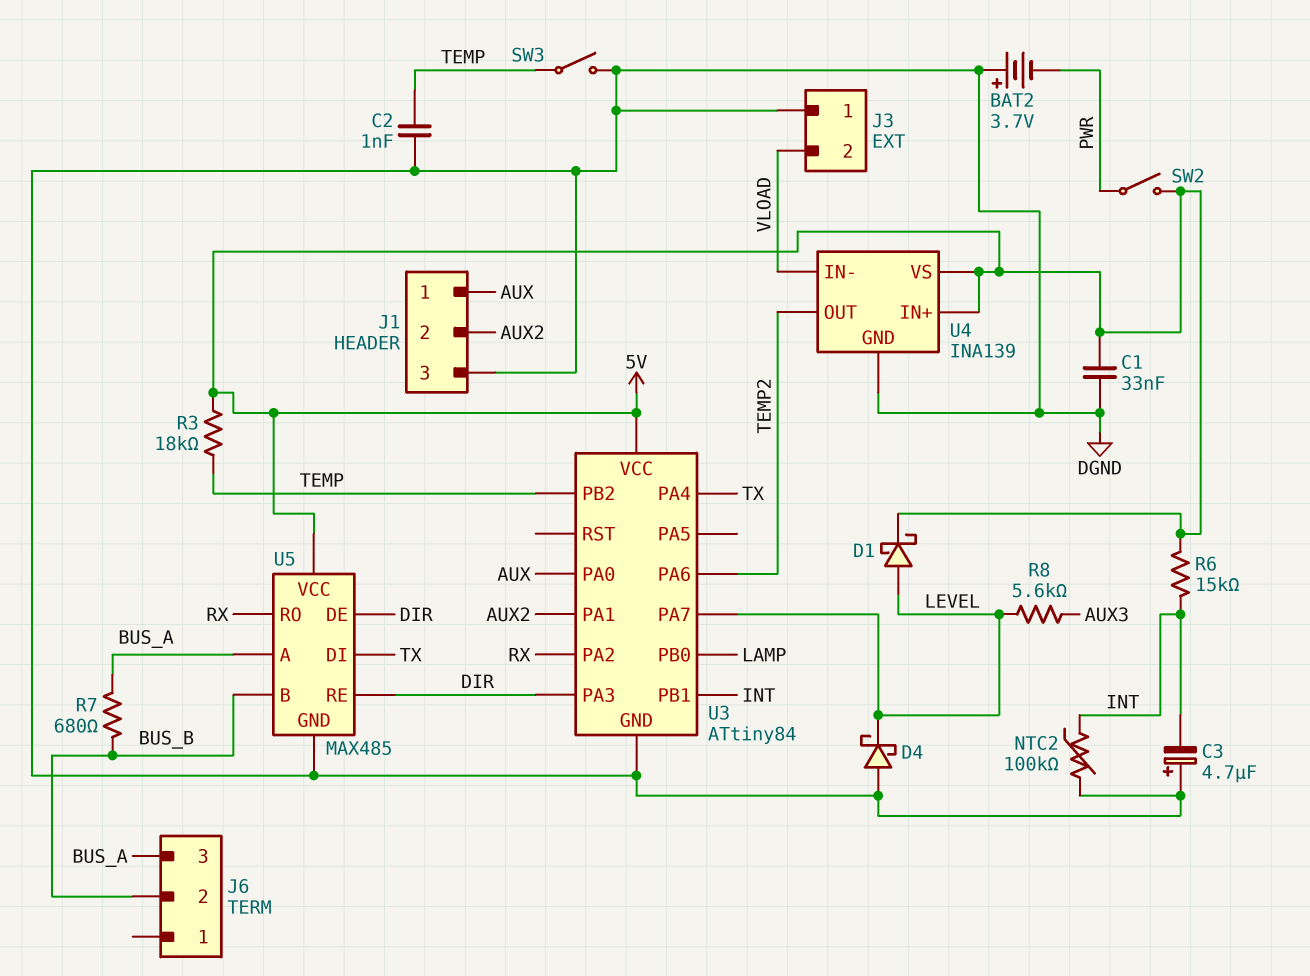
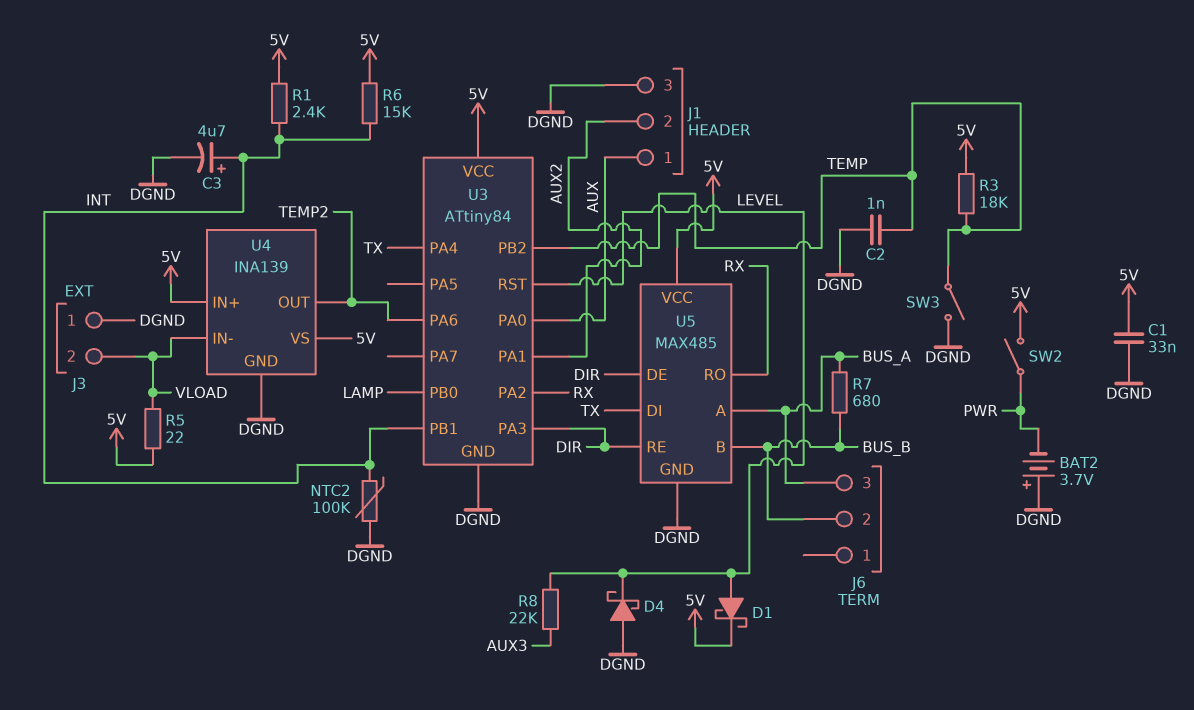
C3: 4.7uF (plus DGND, minus INT) -> 4.7uF (plus INT, minus DGND)
R1: none -> 2.4k (5V, INT)
R5: none -> 22 (5V, VLOAD)
R8: 5.6k (AUX3, LEVEL) -> 22k (AUX3, LEVEL)
U3 pin PA7: LEVEL -> none
U3 pin RST: none -> LEVEL

